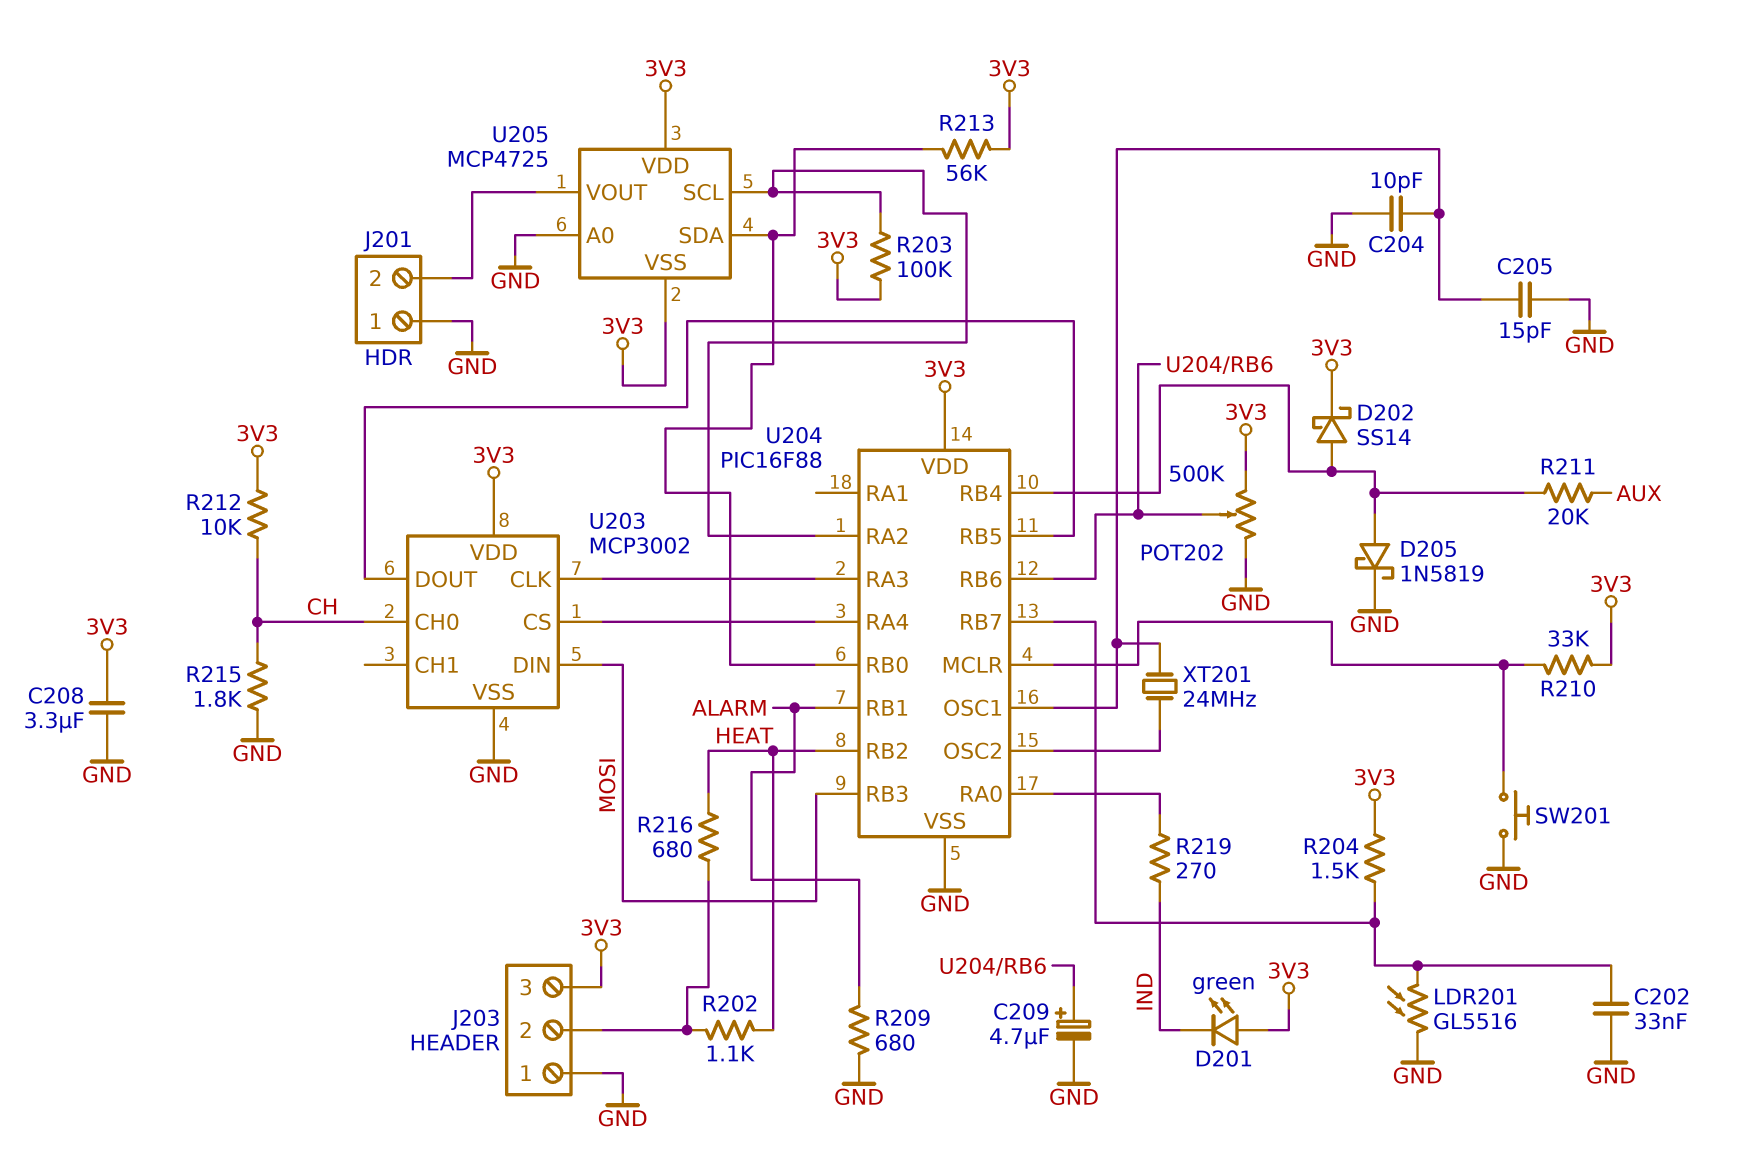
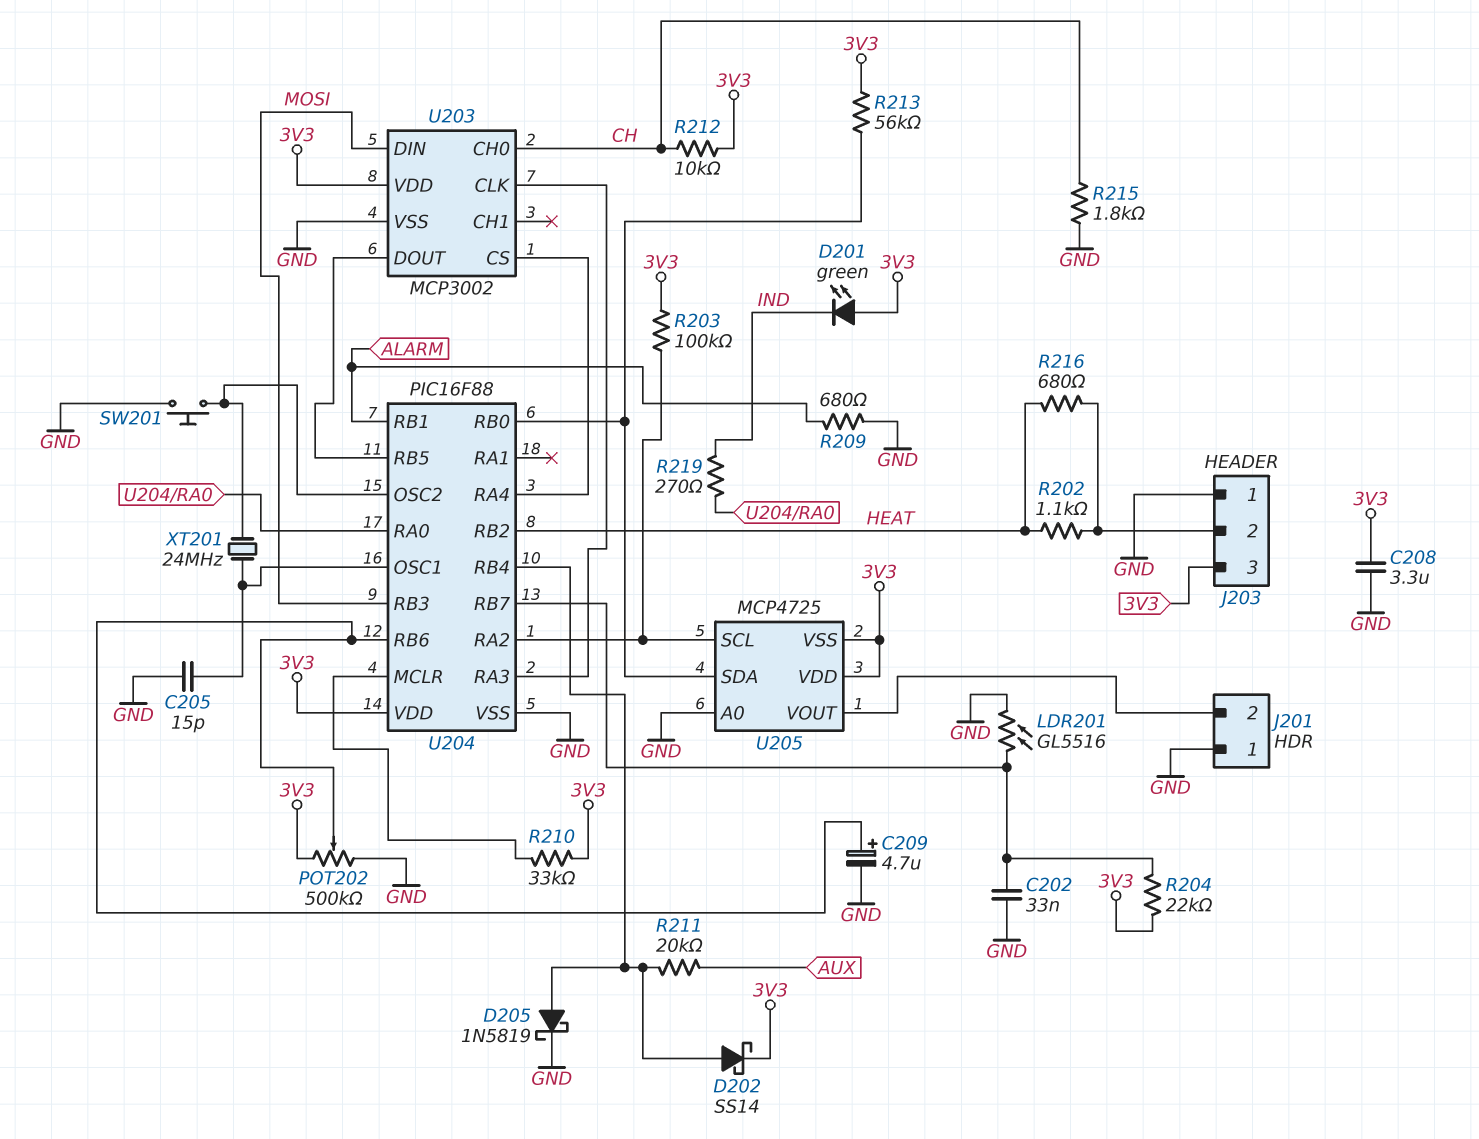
C204: 10pF (GND, U204/OSC1) -> none
R204: 1.5k (3V3, U204/RB7) -> 22k (3V3, U204/RB7)
SW201: button (GND, U204/MCLR) -> button (GND, U204/OSC2)

